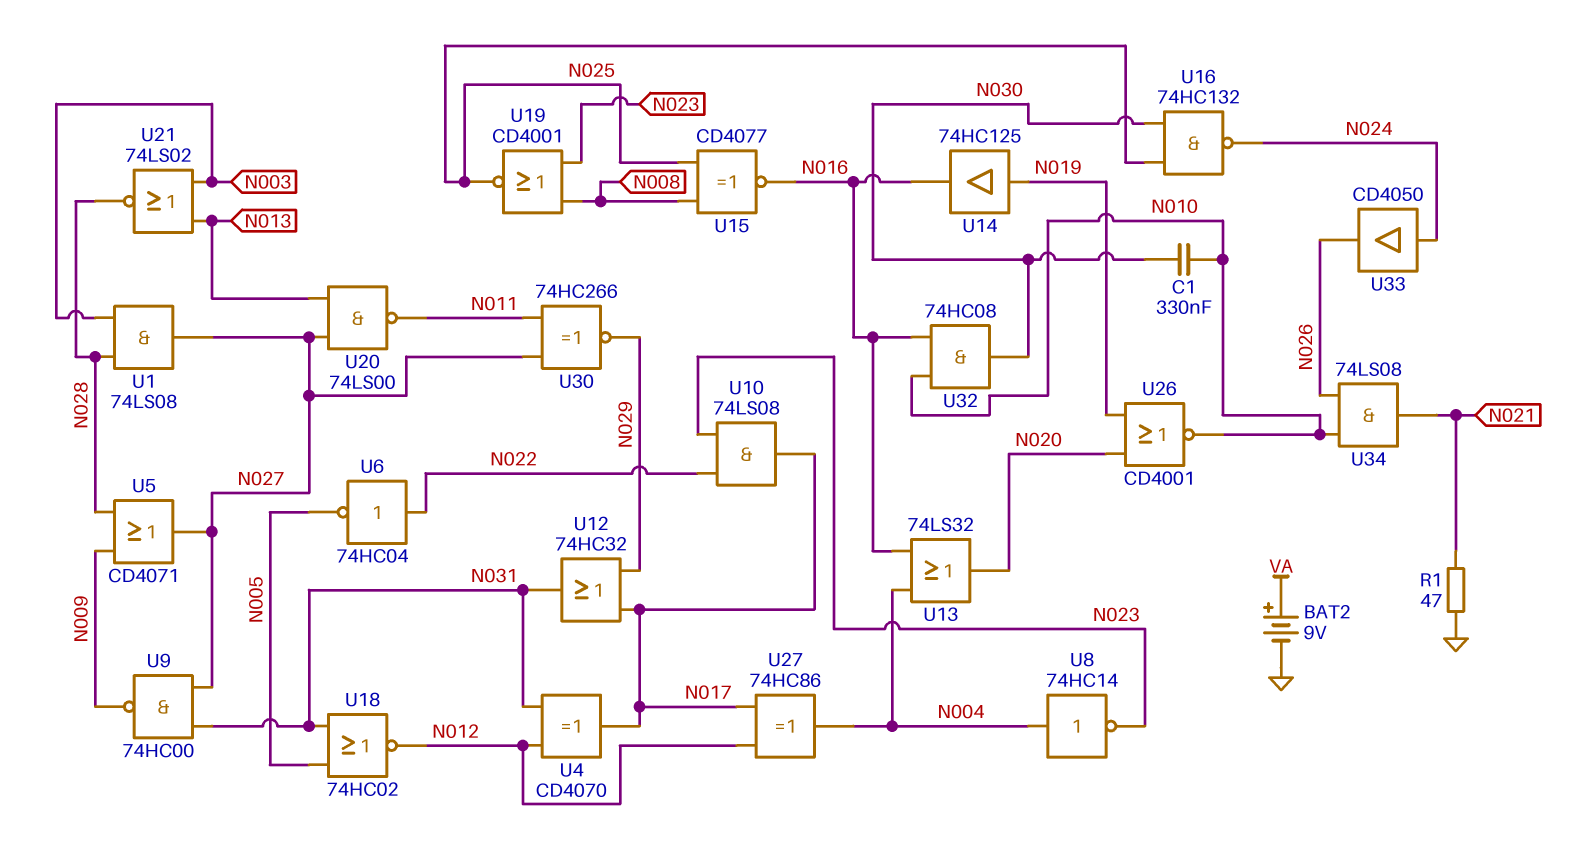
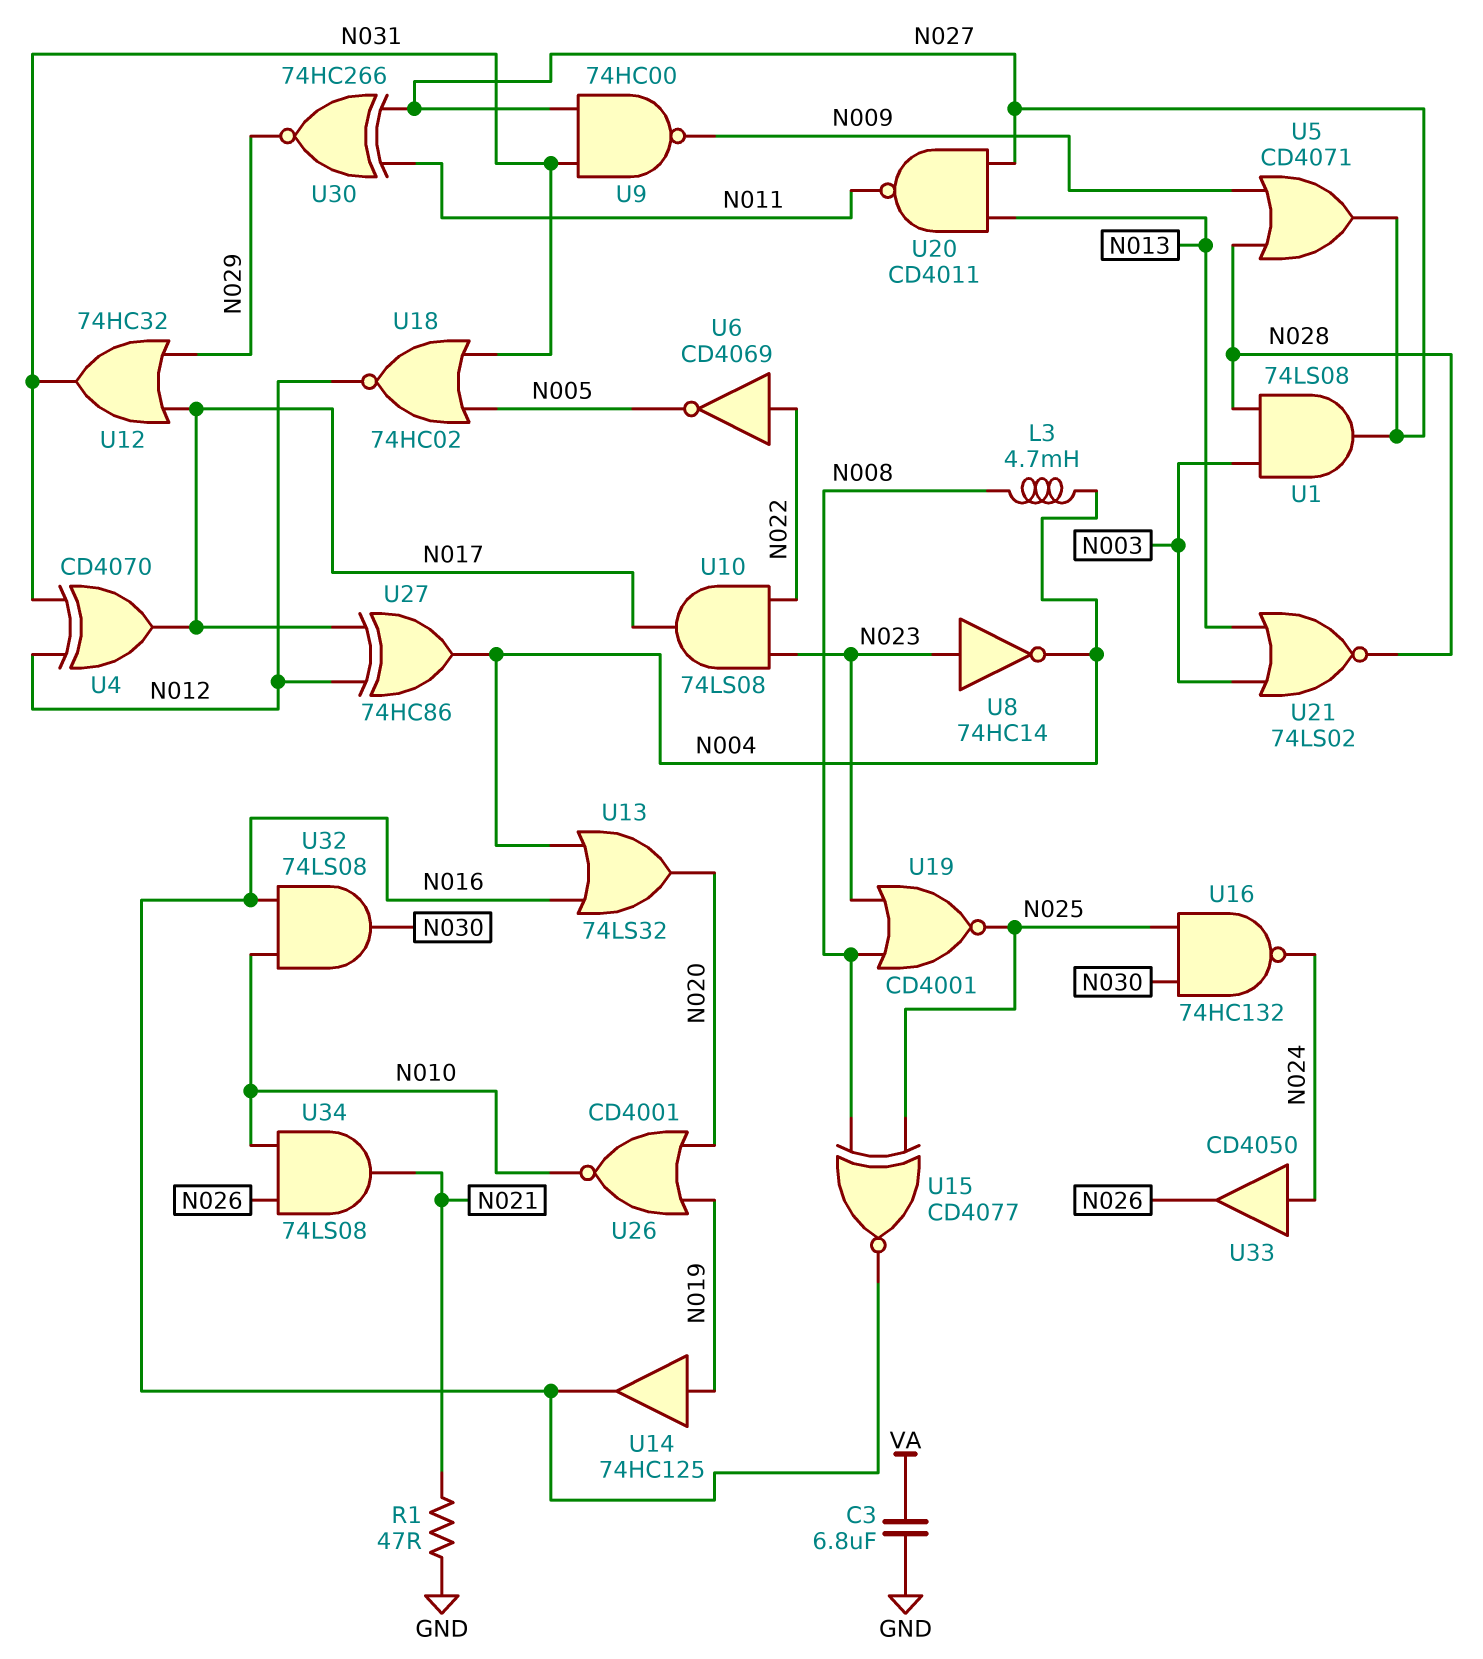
BAT2: 9V (plus VA, minus GND) -> none
C1: 330nF (N010, N030) -> none
C3: none -> 6.8uF (GND, VA)
L3: none -> 4.7mH (N004, N008)
U6: NOT 74HC04 (in N022, out N005) -> NOT CD4069 (in N022, out N005)
U8: NOT 74HC14 (in N004, out N023) -> NOT 74HC14 (in N023, out N004)
U20: NAND 74LS00 (in N013, in N027, out N011) -> NAND CD4011 (in N013, in N027, out N011)
U32: AND 74HC08 (in N010, in N016, out N030) -> AND 74LS08 (in N010, in N016, out N030)

